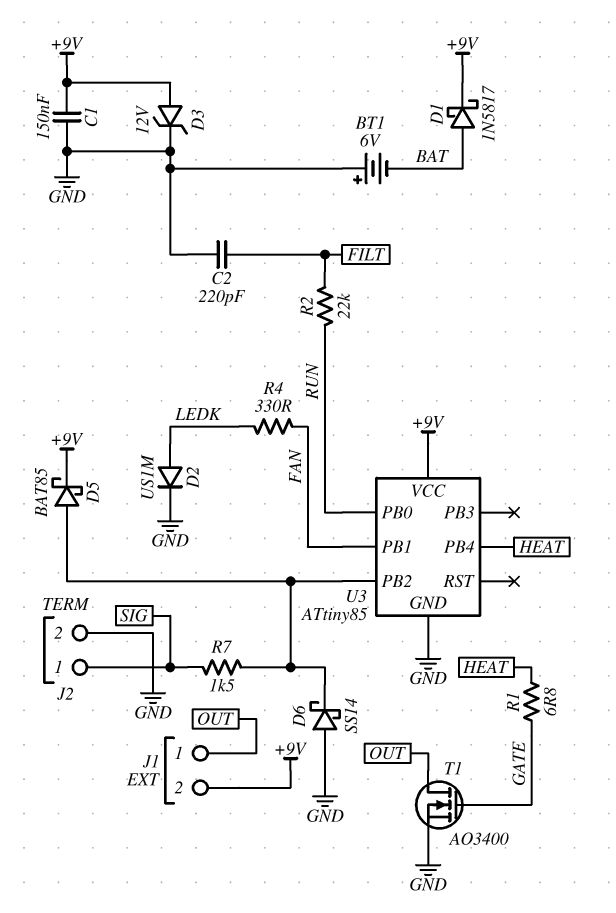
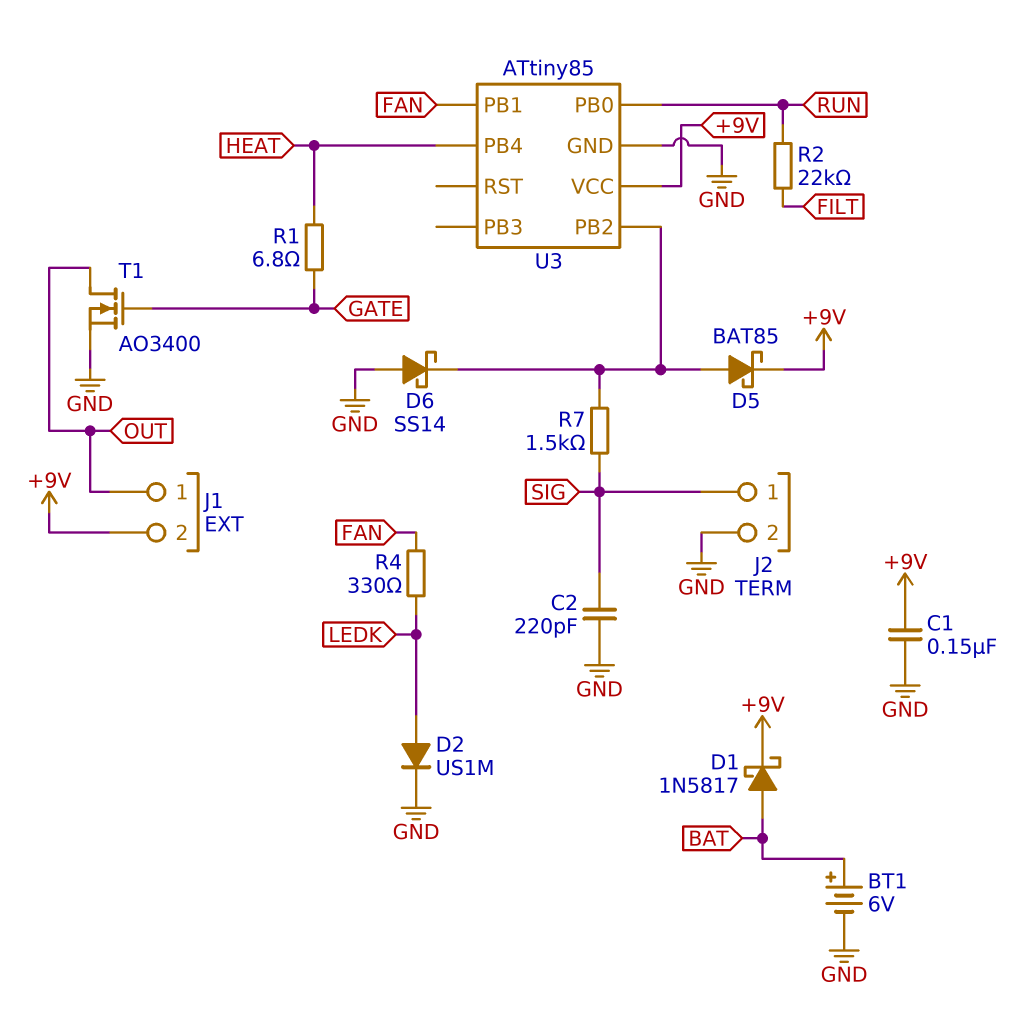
BT1: 6V (plus GND, minus BAT) -> 6V (plus BAT, minus GND)
C2: 220pF (FILT, GND) -> 220pF (GND, SIG)
D3: zener 12V (A +9V, K GND) -> none

